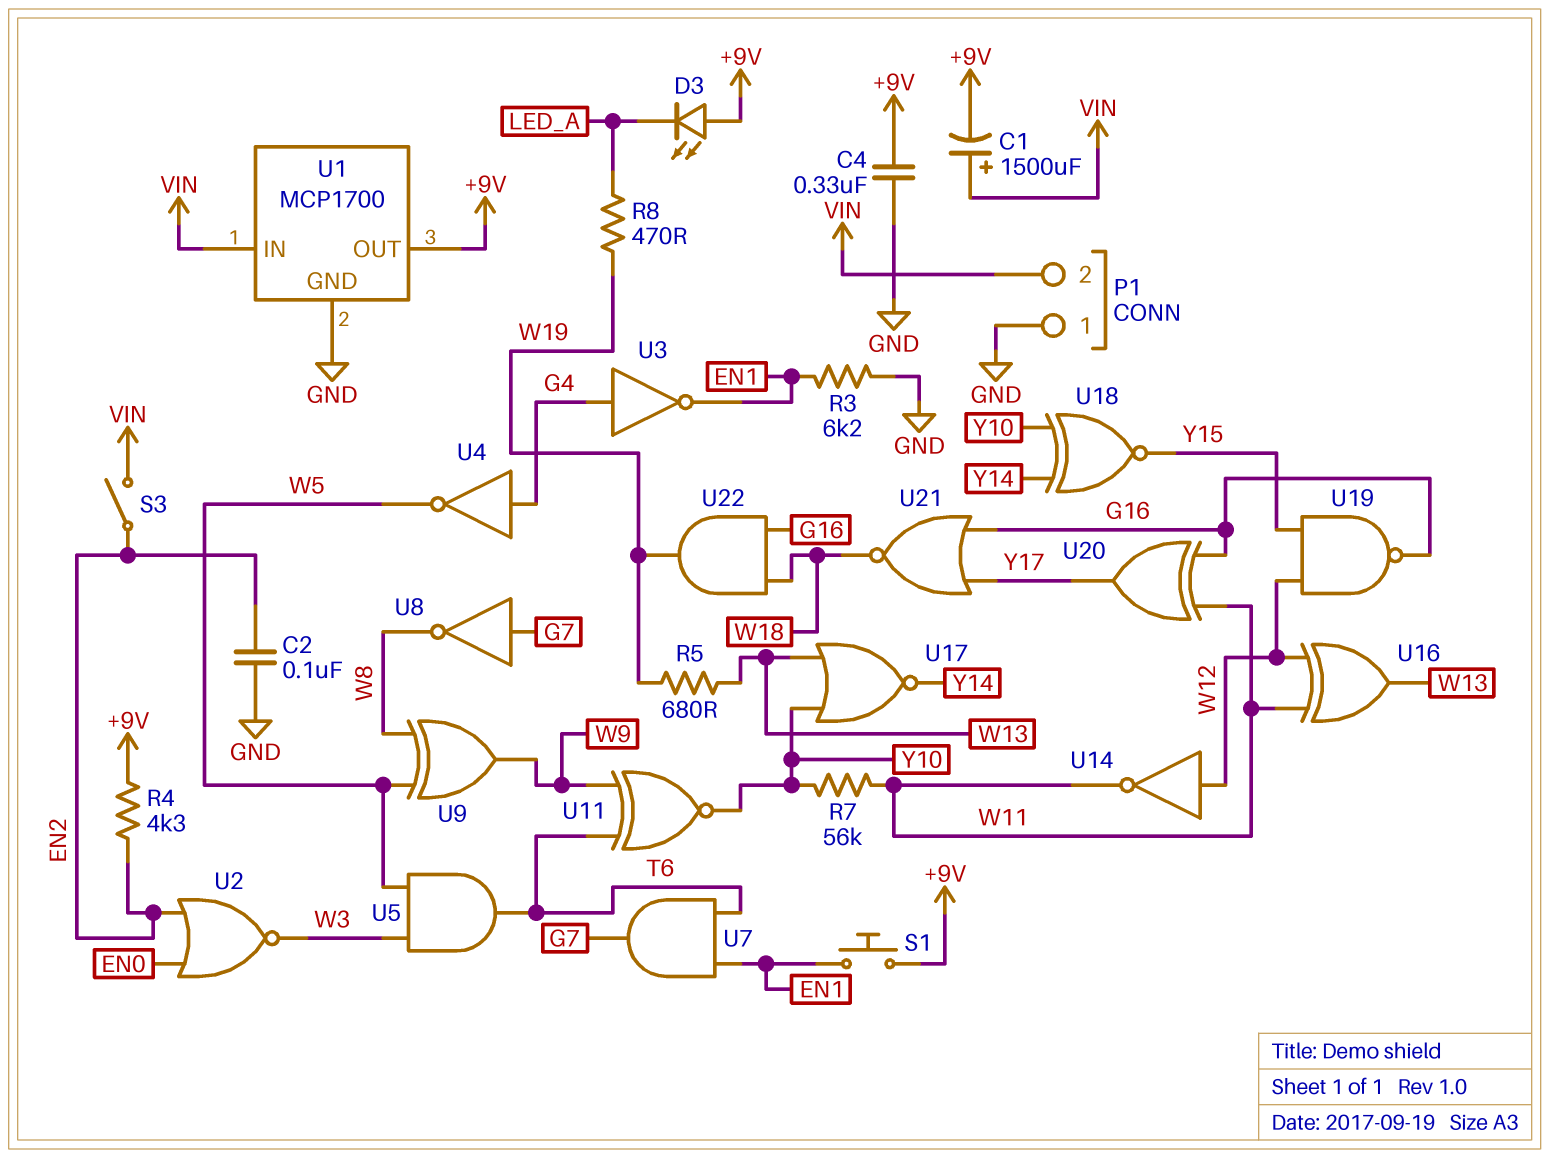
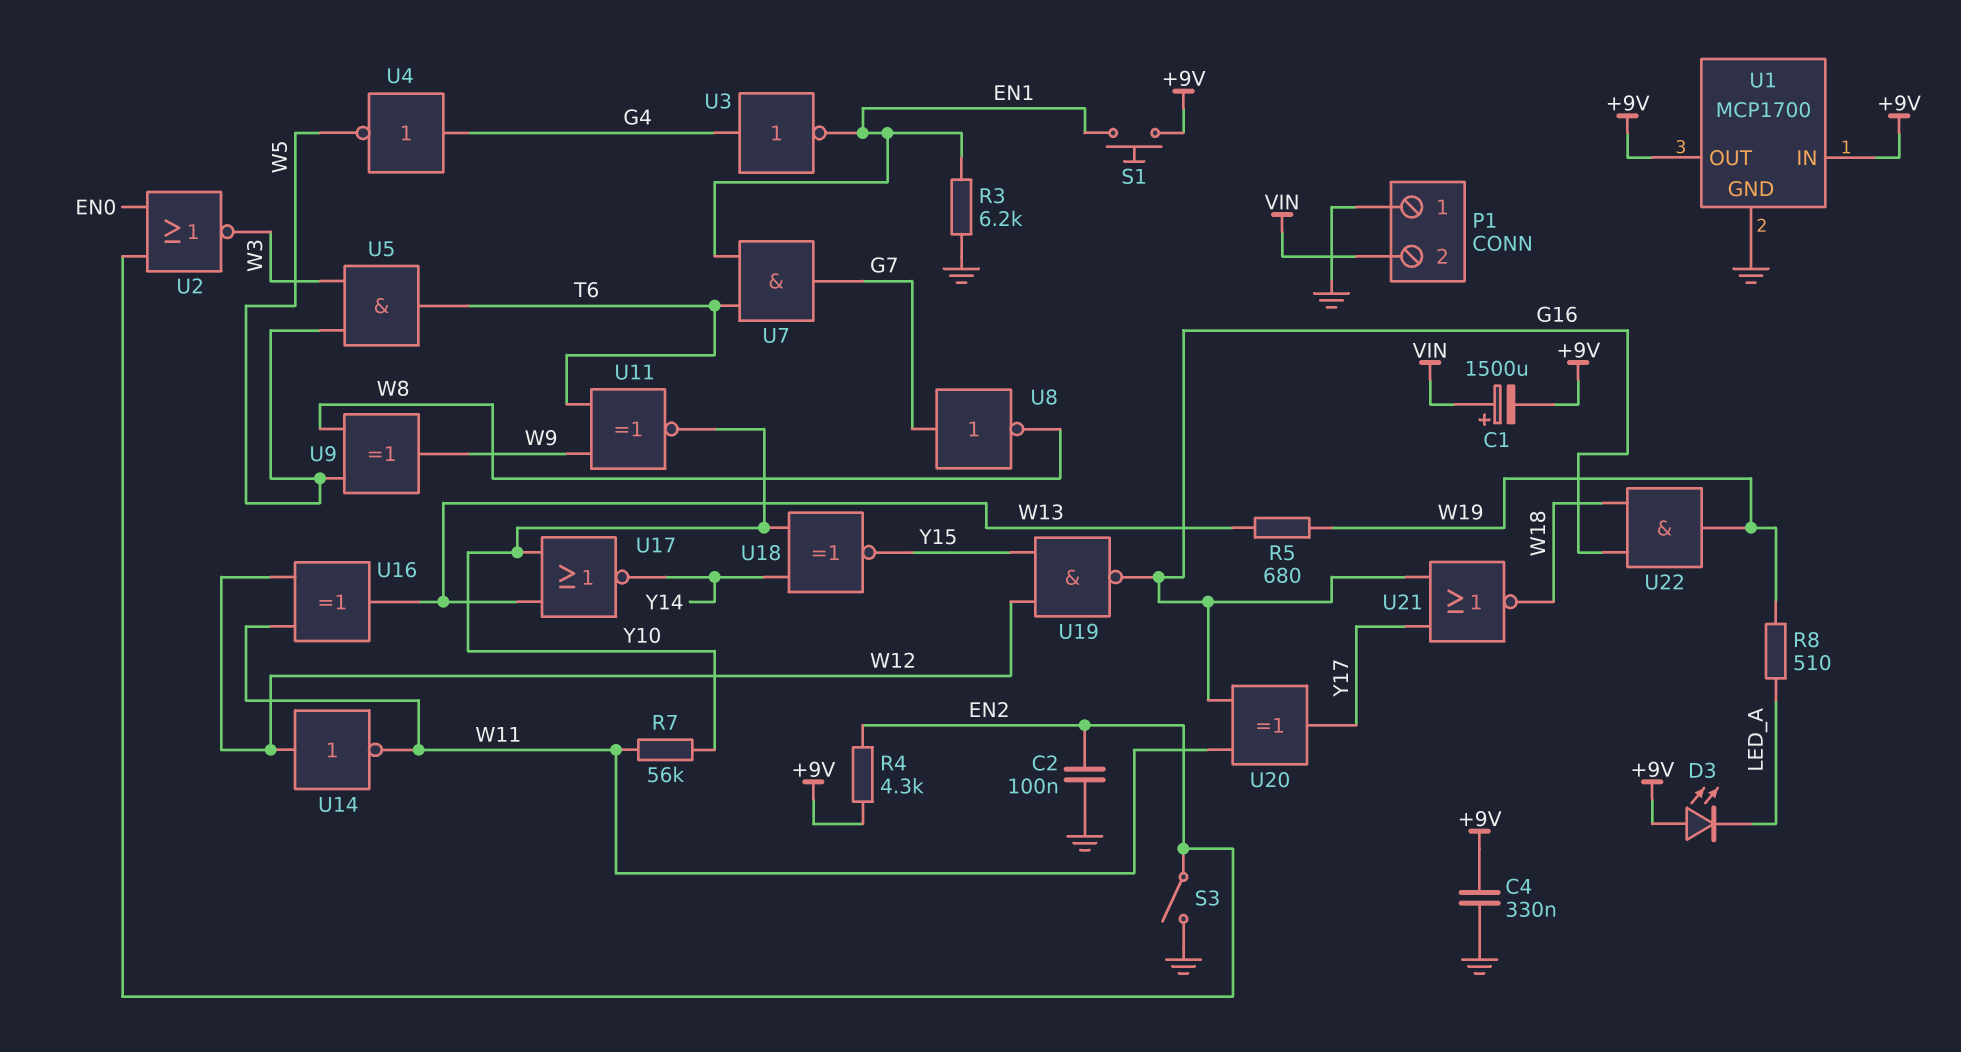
R8: 470 (LED_A, W19) -> 510 (LED_A, W19)
S3: switch (EN2, VIN) -> switch (EN2, GND)
U1 pin IN: VIN -> +9V

